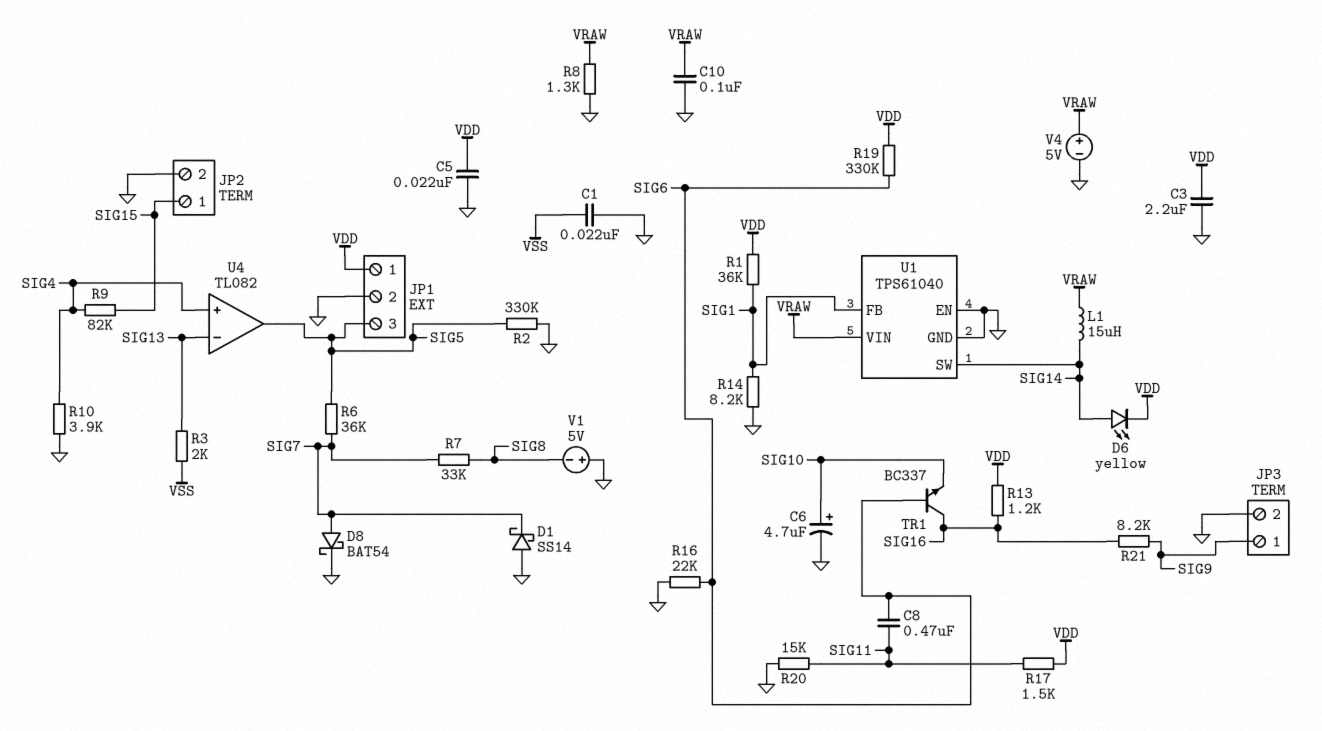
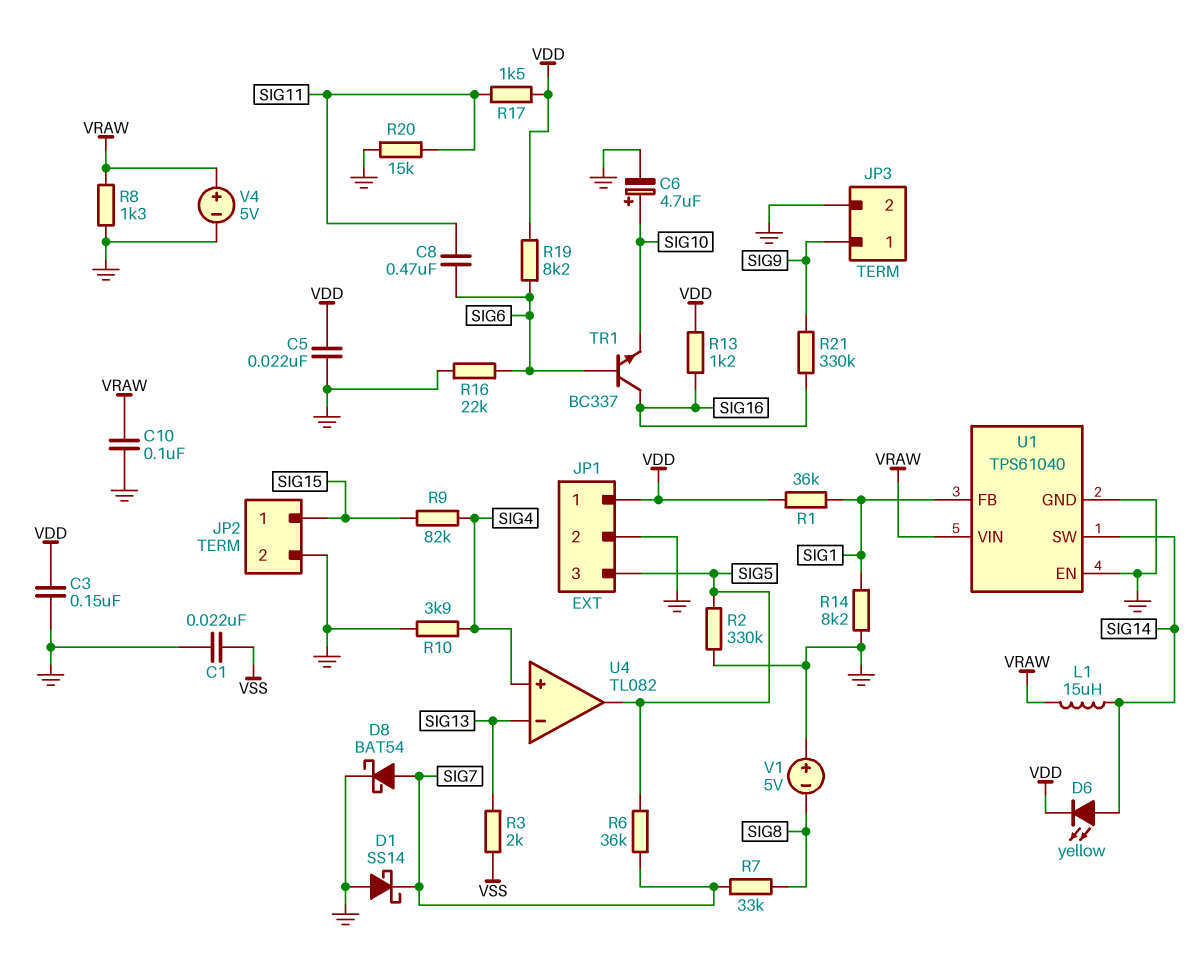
C3: 2.2uF (GND, VDD) -> 150nF (GND, VDD)
R19: 330k (SIG6, VDD) -> 8.2k (SIG6, VDD)
R21: 8.2k (SIG9, SIG16) -> 330k (SIG9, SIG16)

